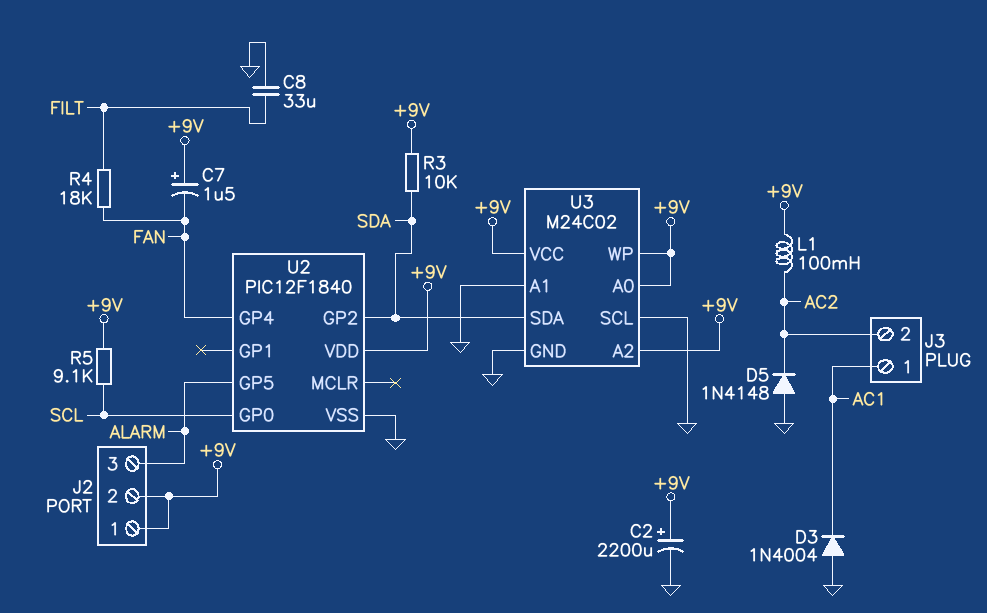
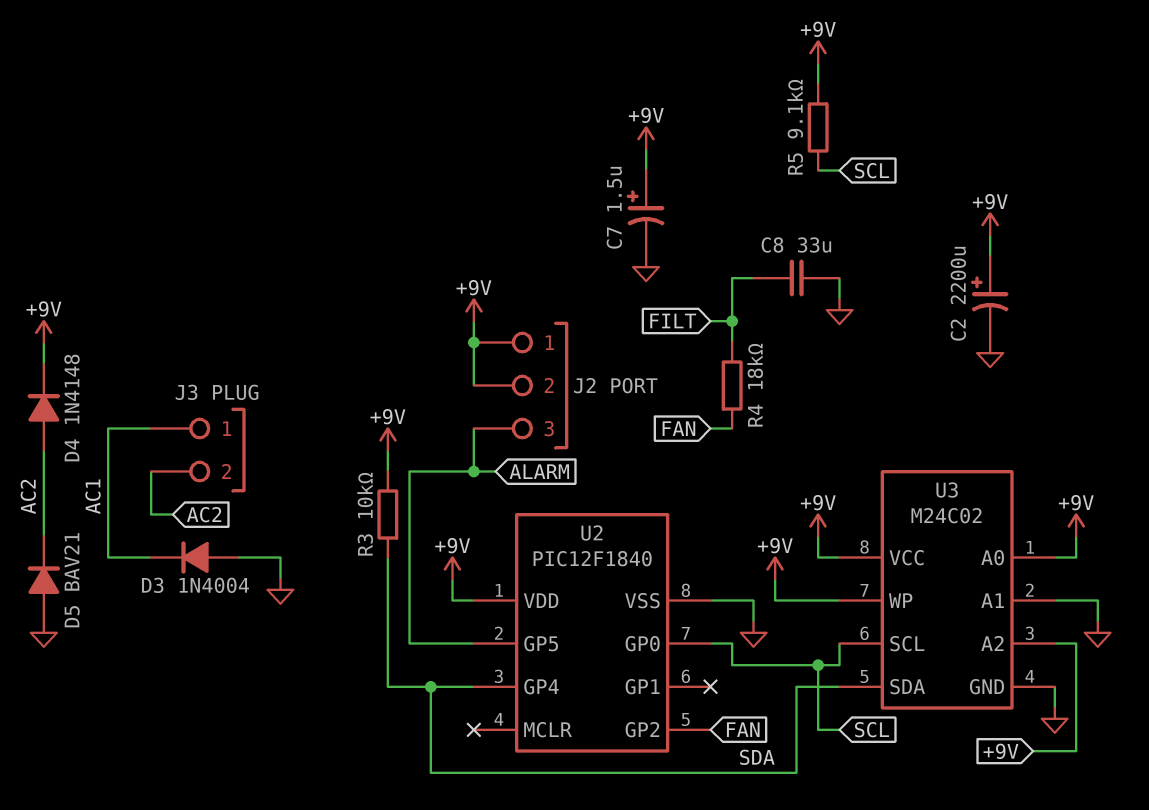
C7: 1.5uF (plus +9V, minus FAN) -> 1.5uF (plus +9V, minus GND)
D4: none -> diode 1N4148 (A AC2, K +9V)
D5: diode 1N4148 (A GND, K AC2) -> diode BAV21 (A GND, K AC2)
L1: 100mH (+9V, AC2) -> none
U2 pin GP2: SDA -> FAN
U2 pin GP4: FAN -> SDA
U3 pin SCL: GND -> SCL

